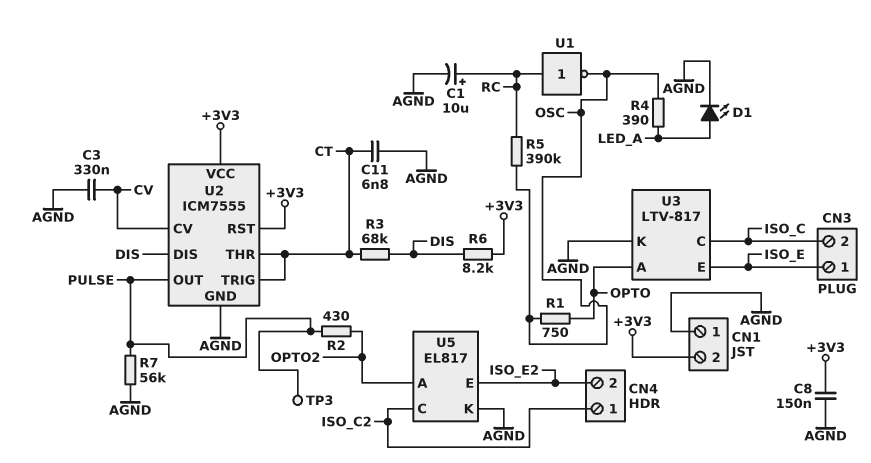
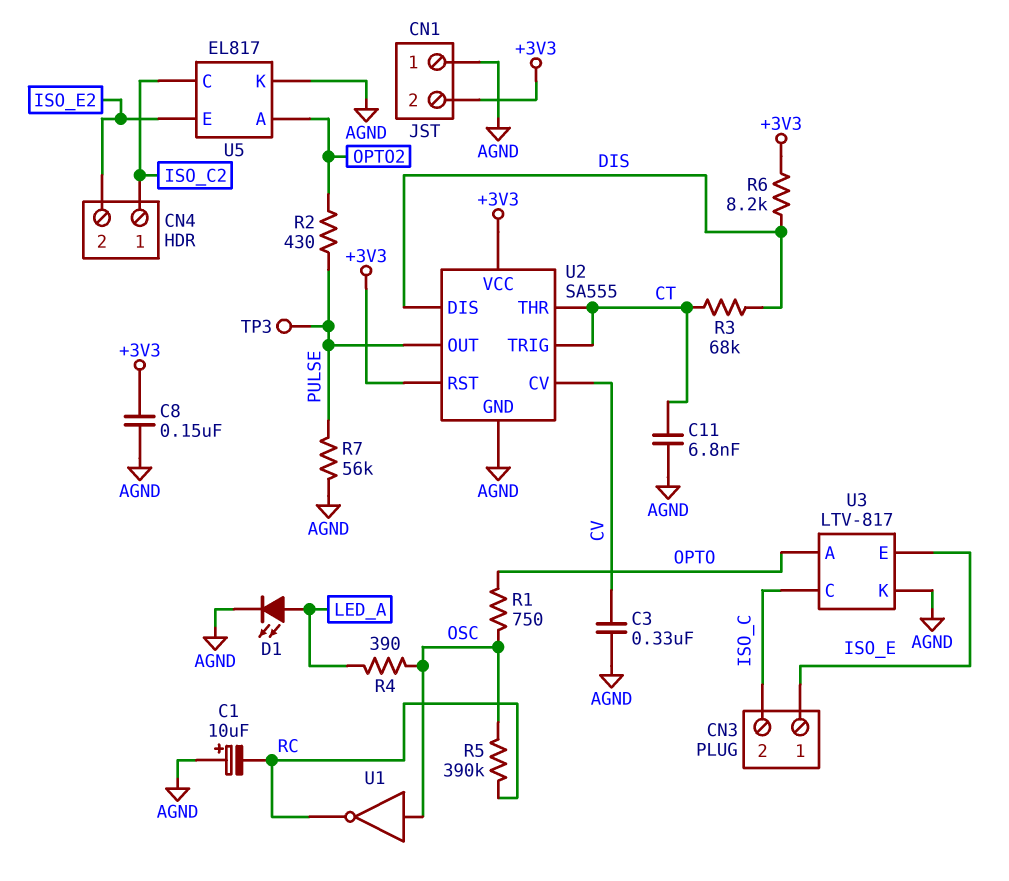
C1: 10uF (plus RC, minus AGND) -> 10uF (plus AGND, minus RC)
U1: NOT (in RC, out OSC) -> NOT (in OSC, out RC)
U2: ICM7555 -> SA555

